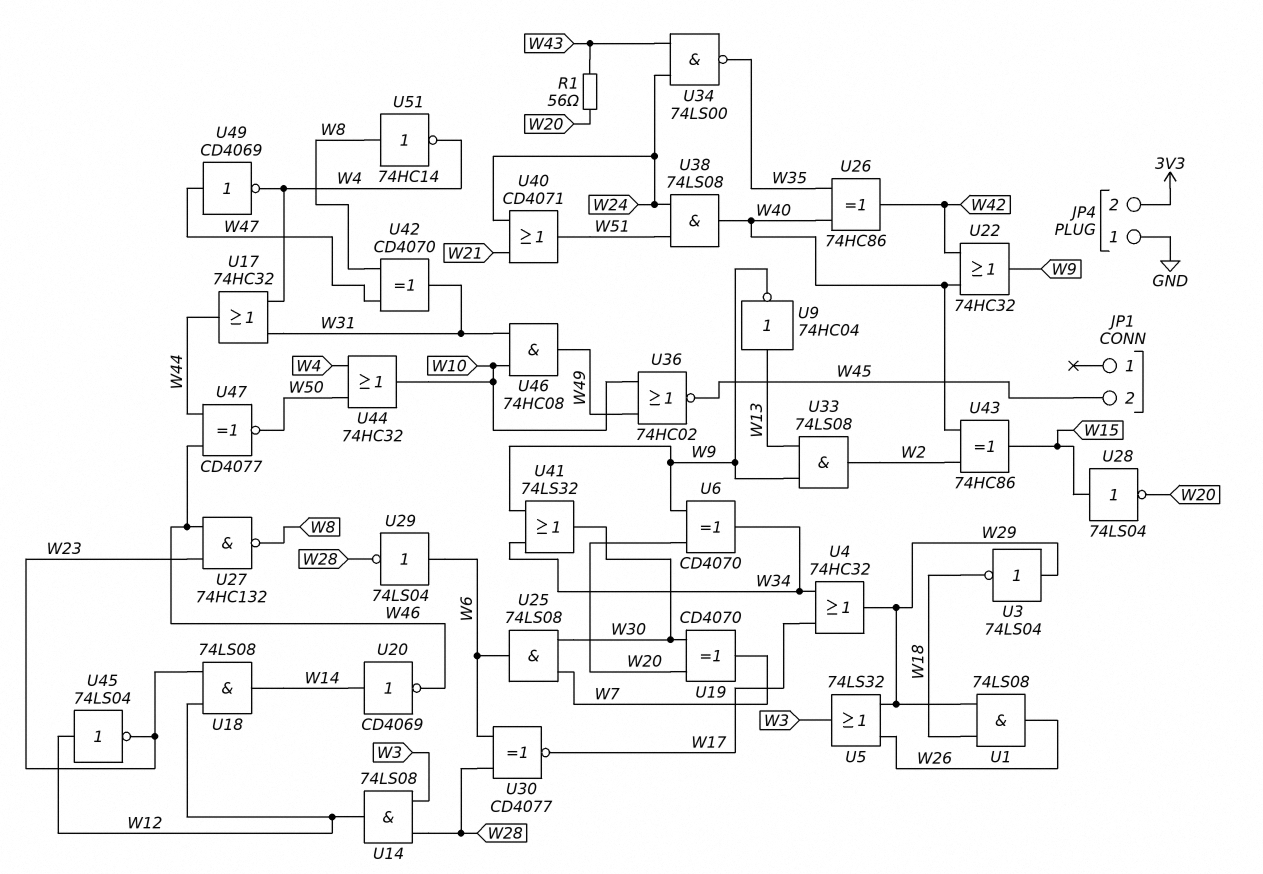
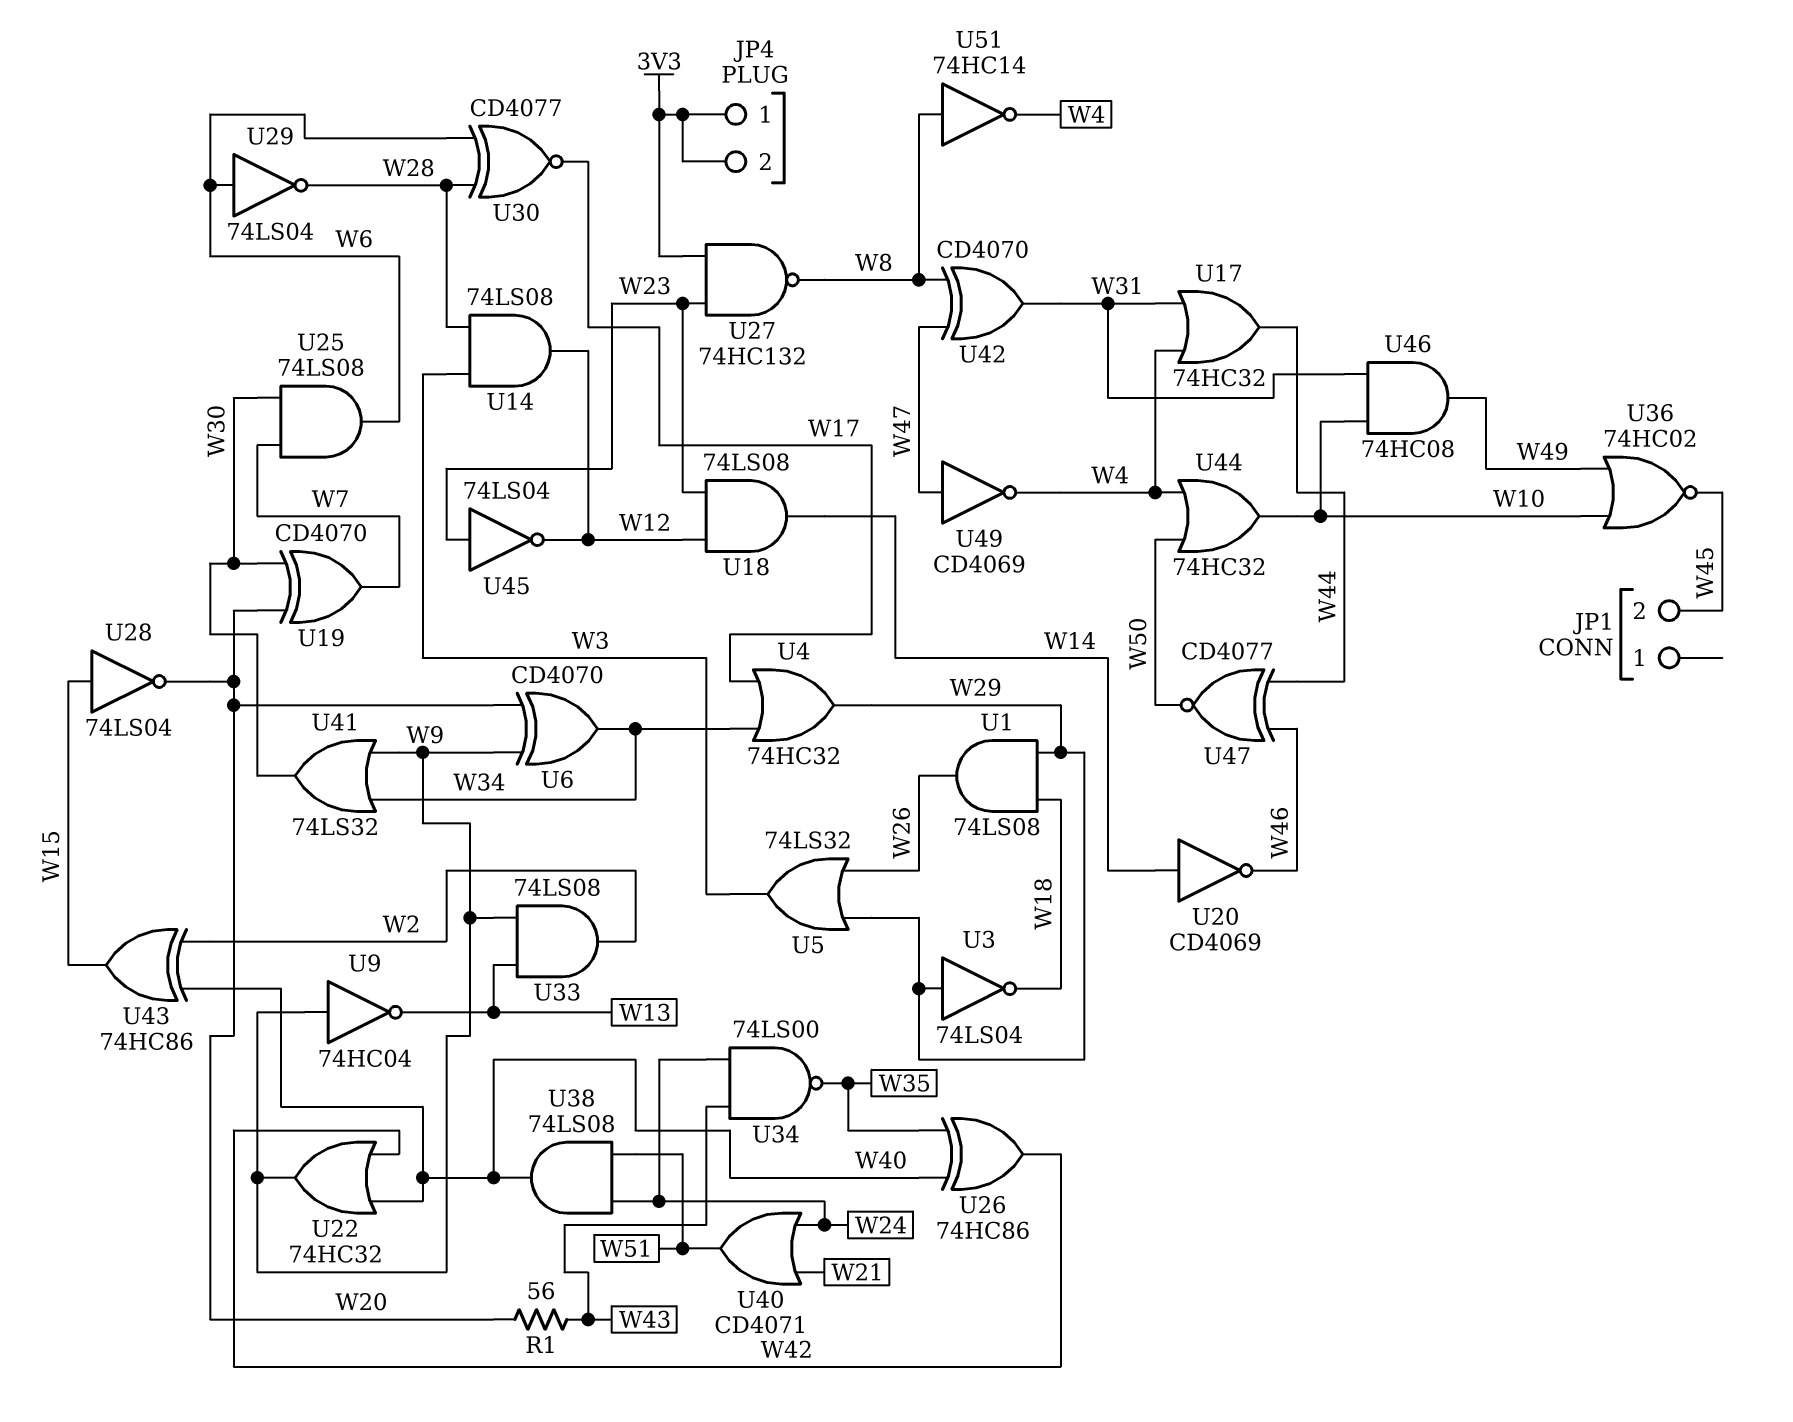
JP4 pin 1: GND -> 3V3
U9: NOT 74HC04 (in W13, out W9) -> NOT 74HC04 (in W9, out W13)
U27: NAND 74HC132 (in W23, in W46, out W8) -> NAND 74HC132 (in 3V3, in W23, out W8)
U45: NOT 74LS04 (in W12, out W23) -> NOT 74LS04 (in W23, out W12)

